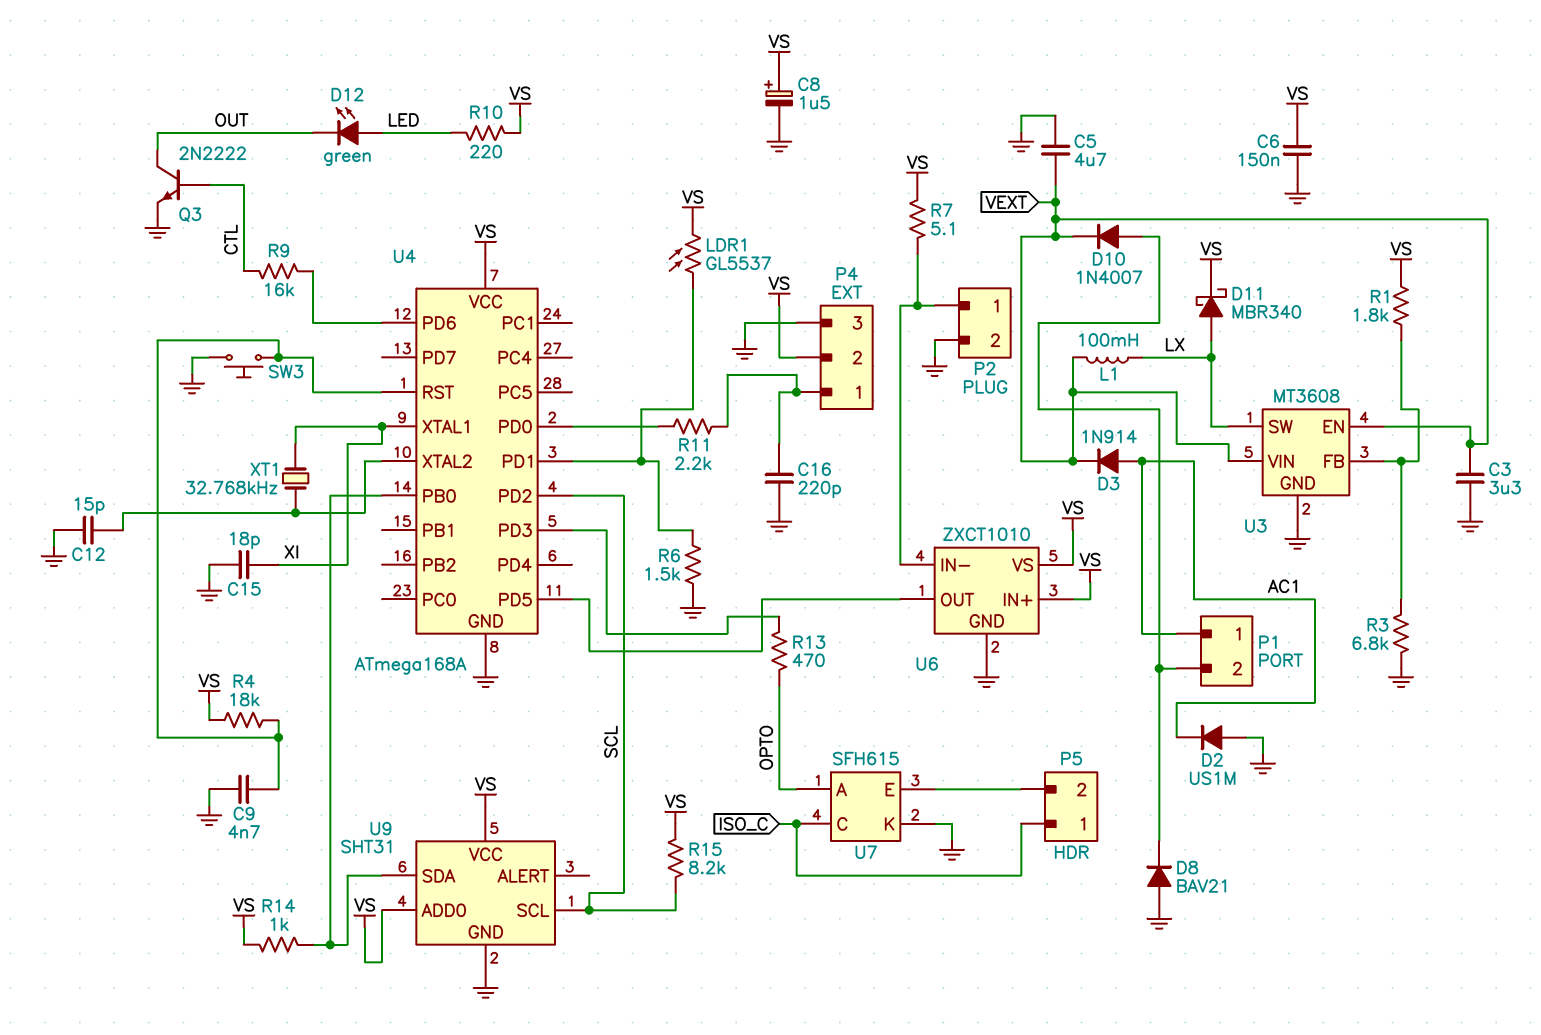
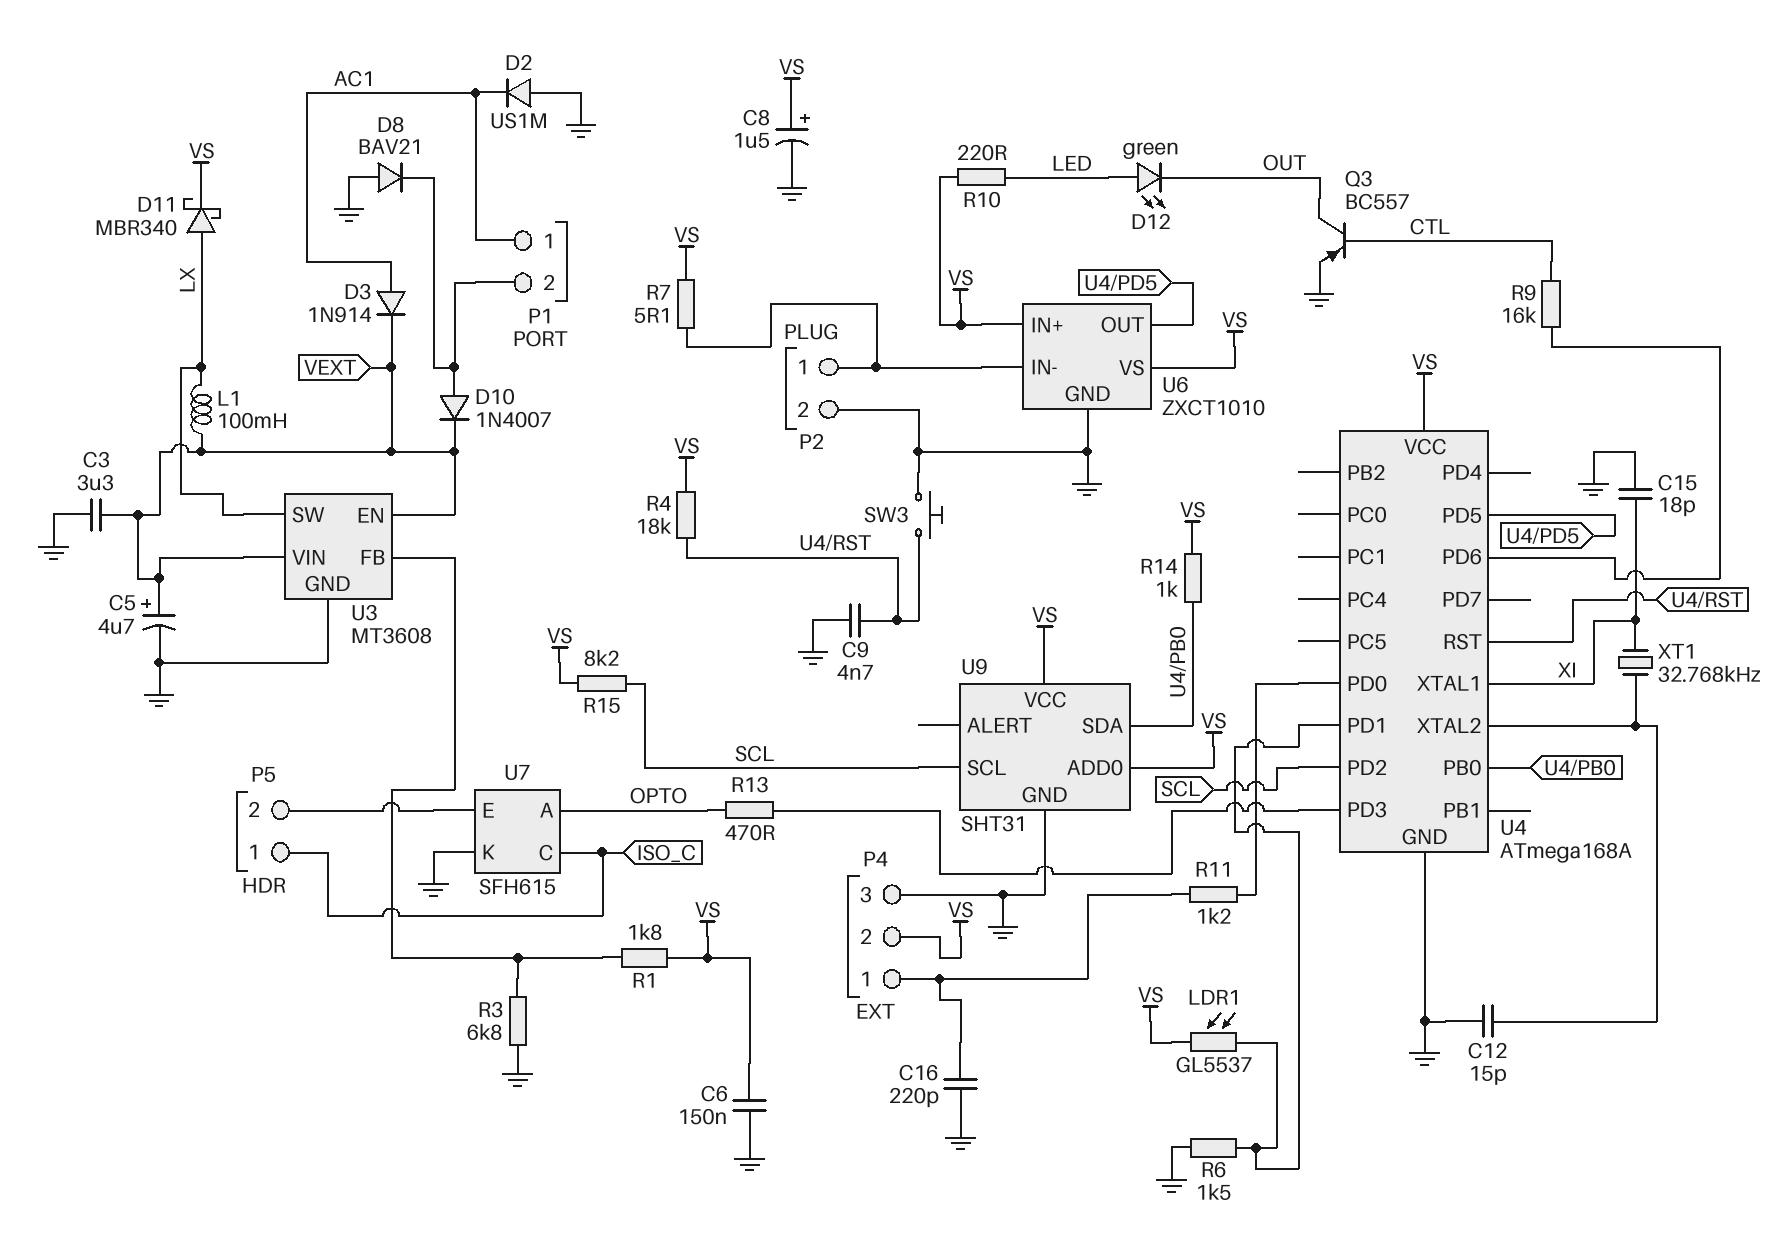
C5: 4.7uF (GND, VEXT) -> 4.7uF (plus VEXT, minus GND)
Q3: NPN 2N2222 (B CTL, C OUT, E GND) -> PNP BC557 (B CTL, C OUT, E GND)
R11: 2.2k (P4/1, U4/PD0) -> 1.2k (P4/1, U4/PD0)

